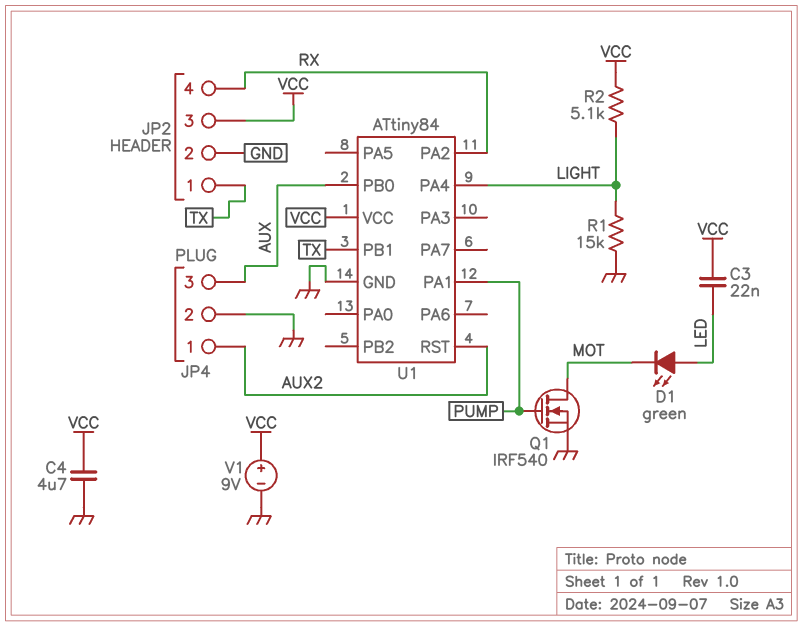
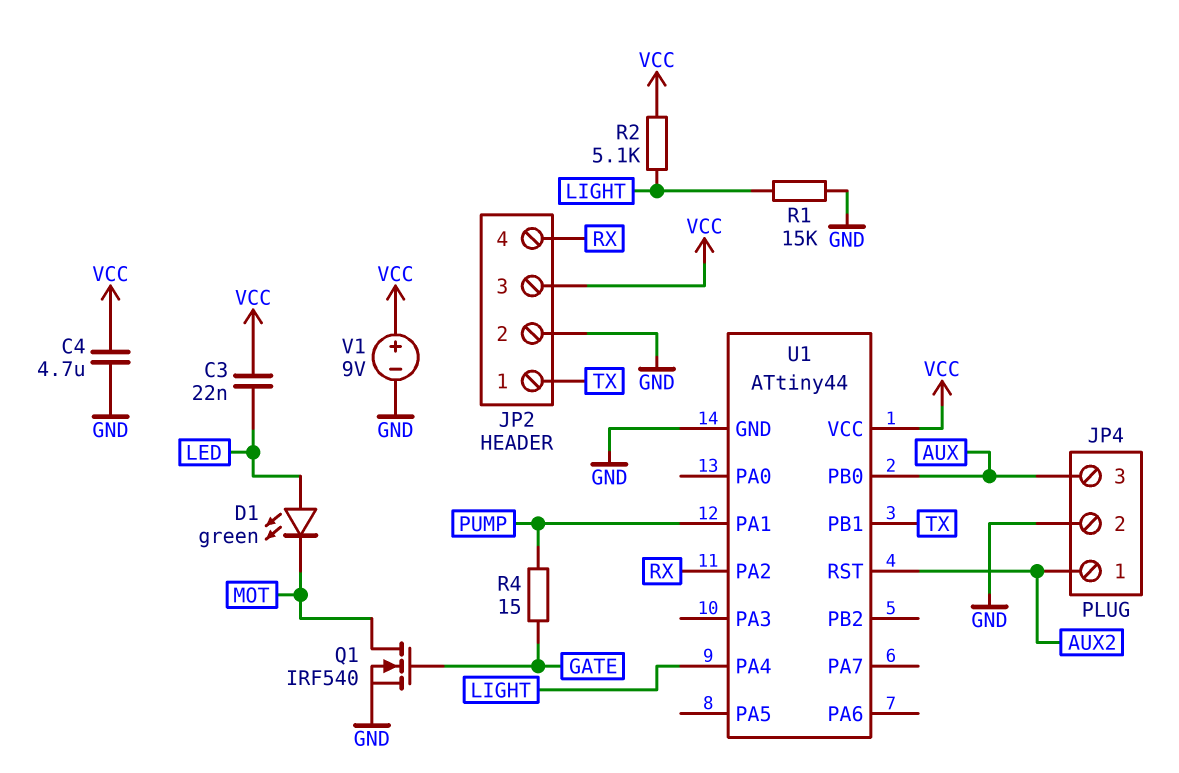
Q1: NMOS IRF540 (G PUMP, D MOT, S GND) -> NMOS IRF540 (G GATE, D MOT, S GND)
R4: none -> 15 (GATE, PUMP)
U1: ATtiny84 -> ATtiny44

